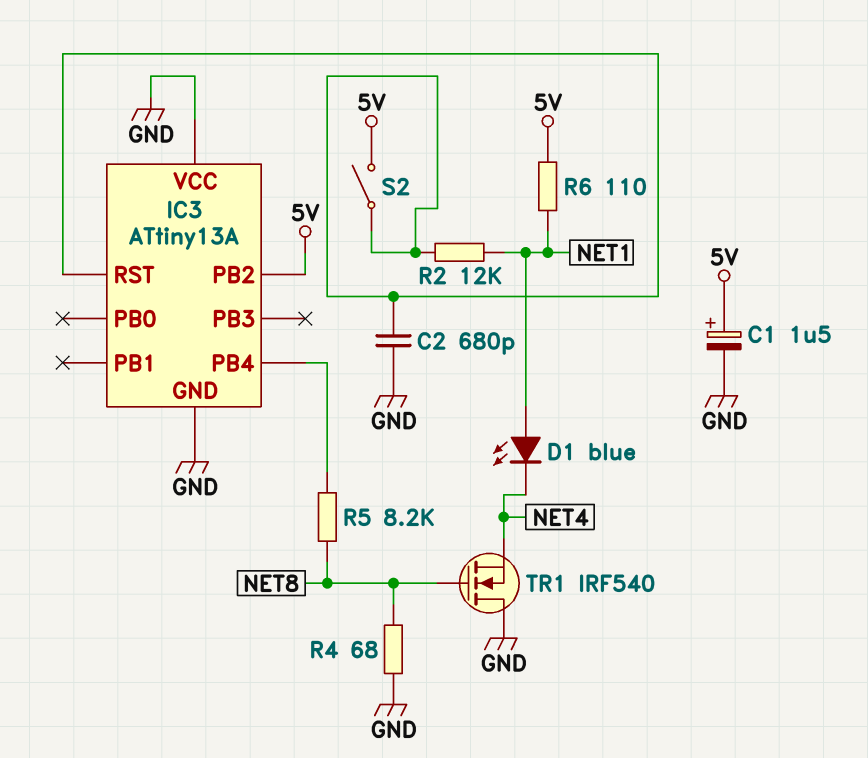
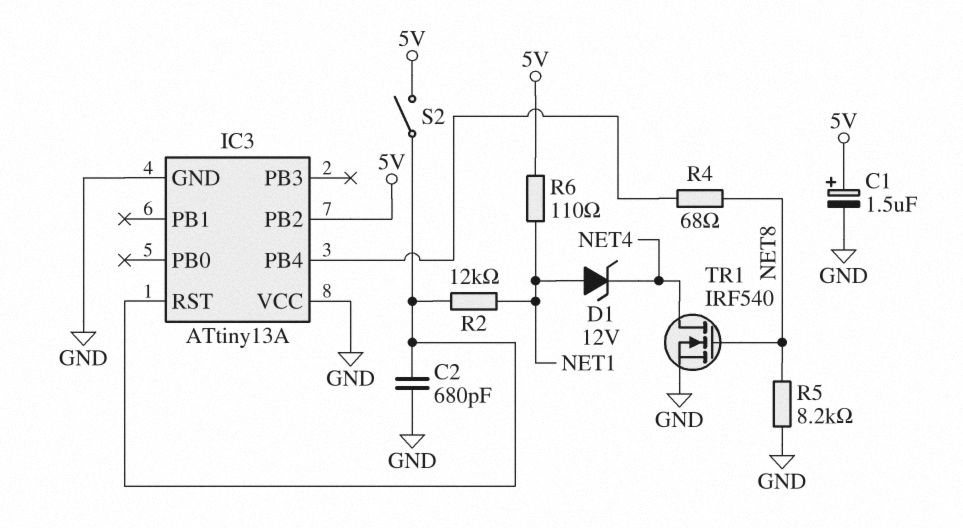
D1: LED blue (A NET1, K NET4) -> zener 12V (A NET1, K NET4)
R4: 68 (GND, NET8) -> 68 (IC3/PB4, NET8)
R5: 8.2k (IC3/PB4, NET8) -> 8.2k (GND, NET8)
TR1: NMOS IRF540 (G NET8, D GND, S NET4) -> NMOS IRF540 (G NET8, D NET4, S GND)

